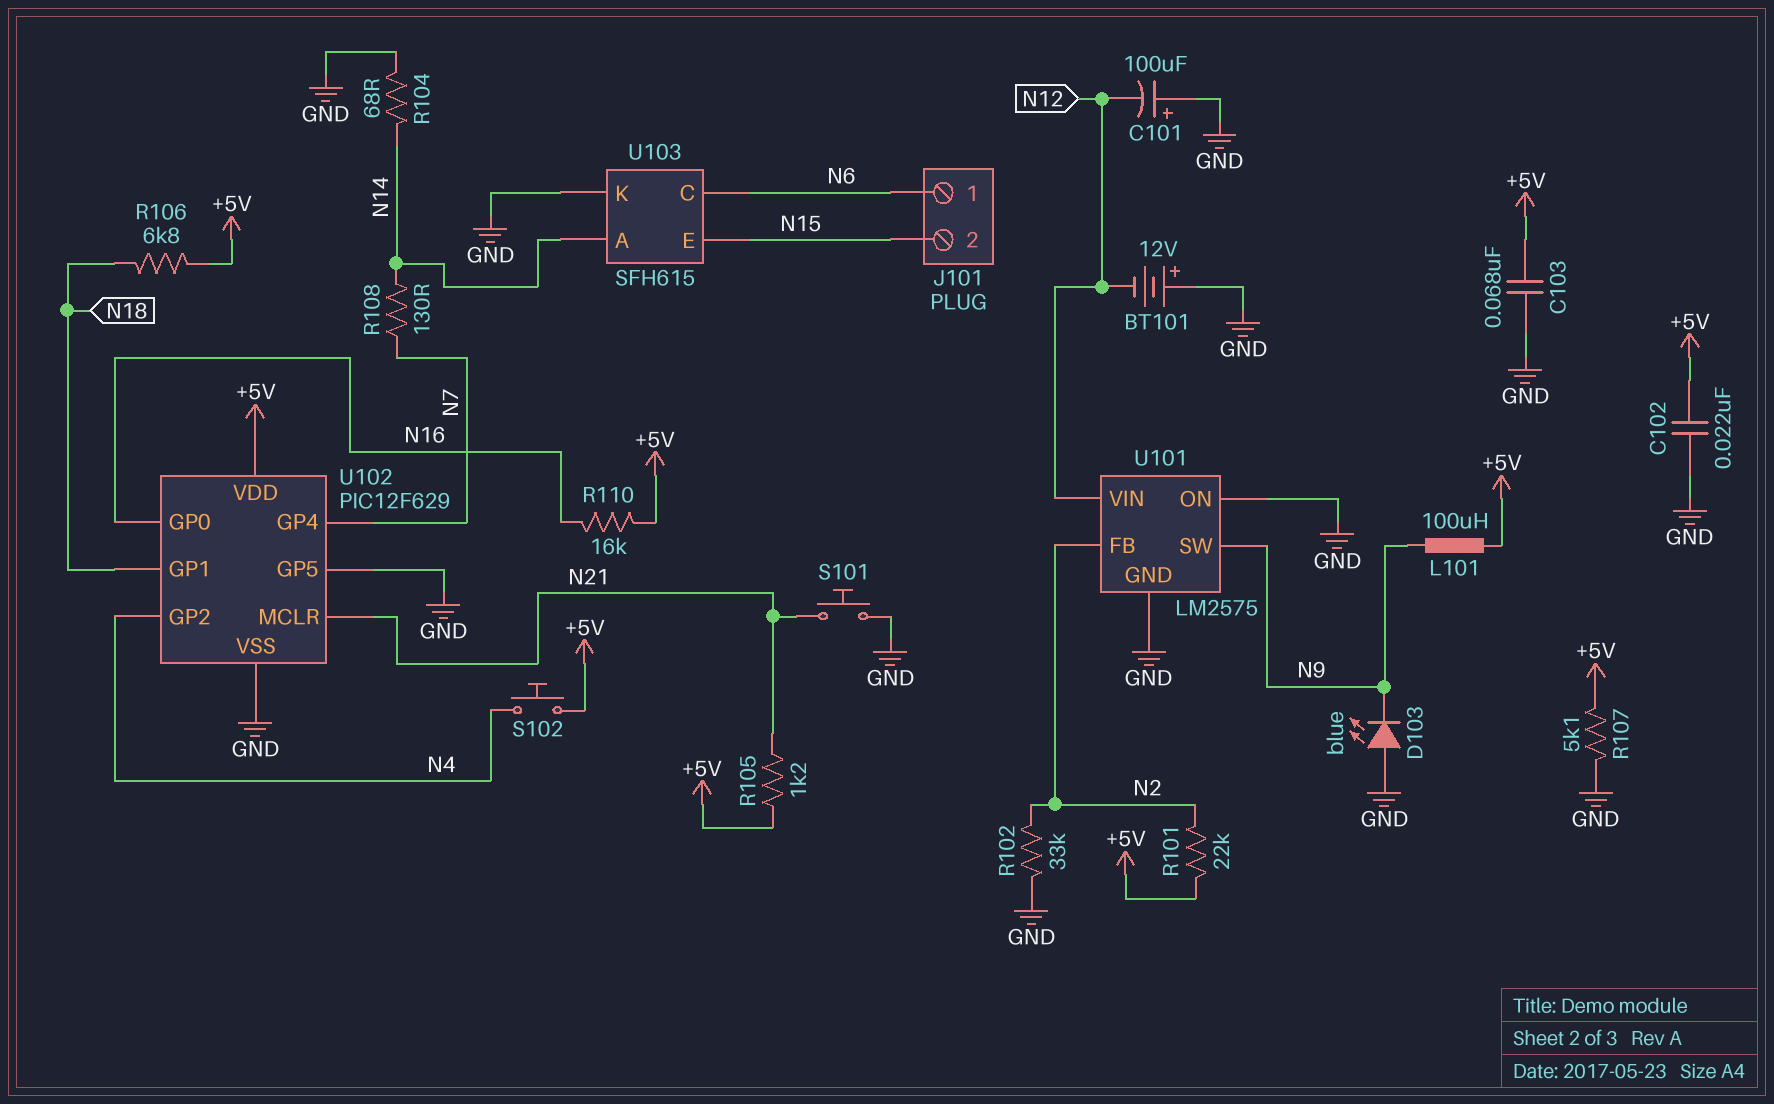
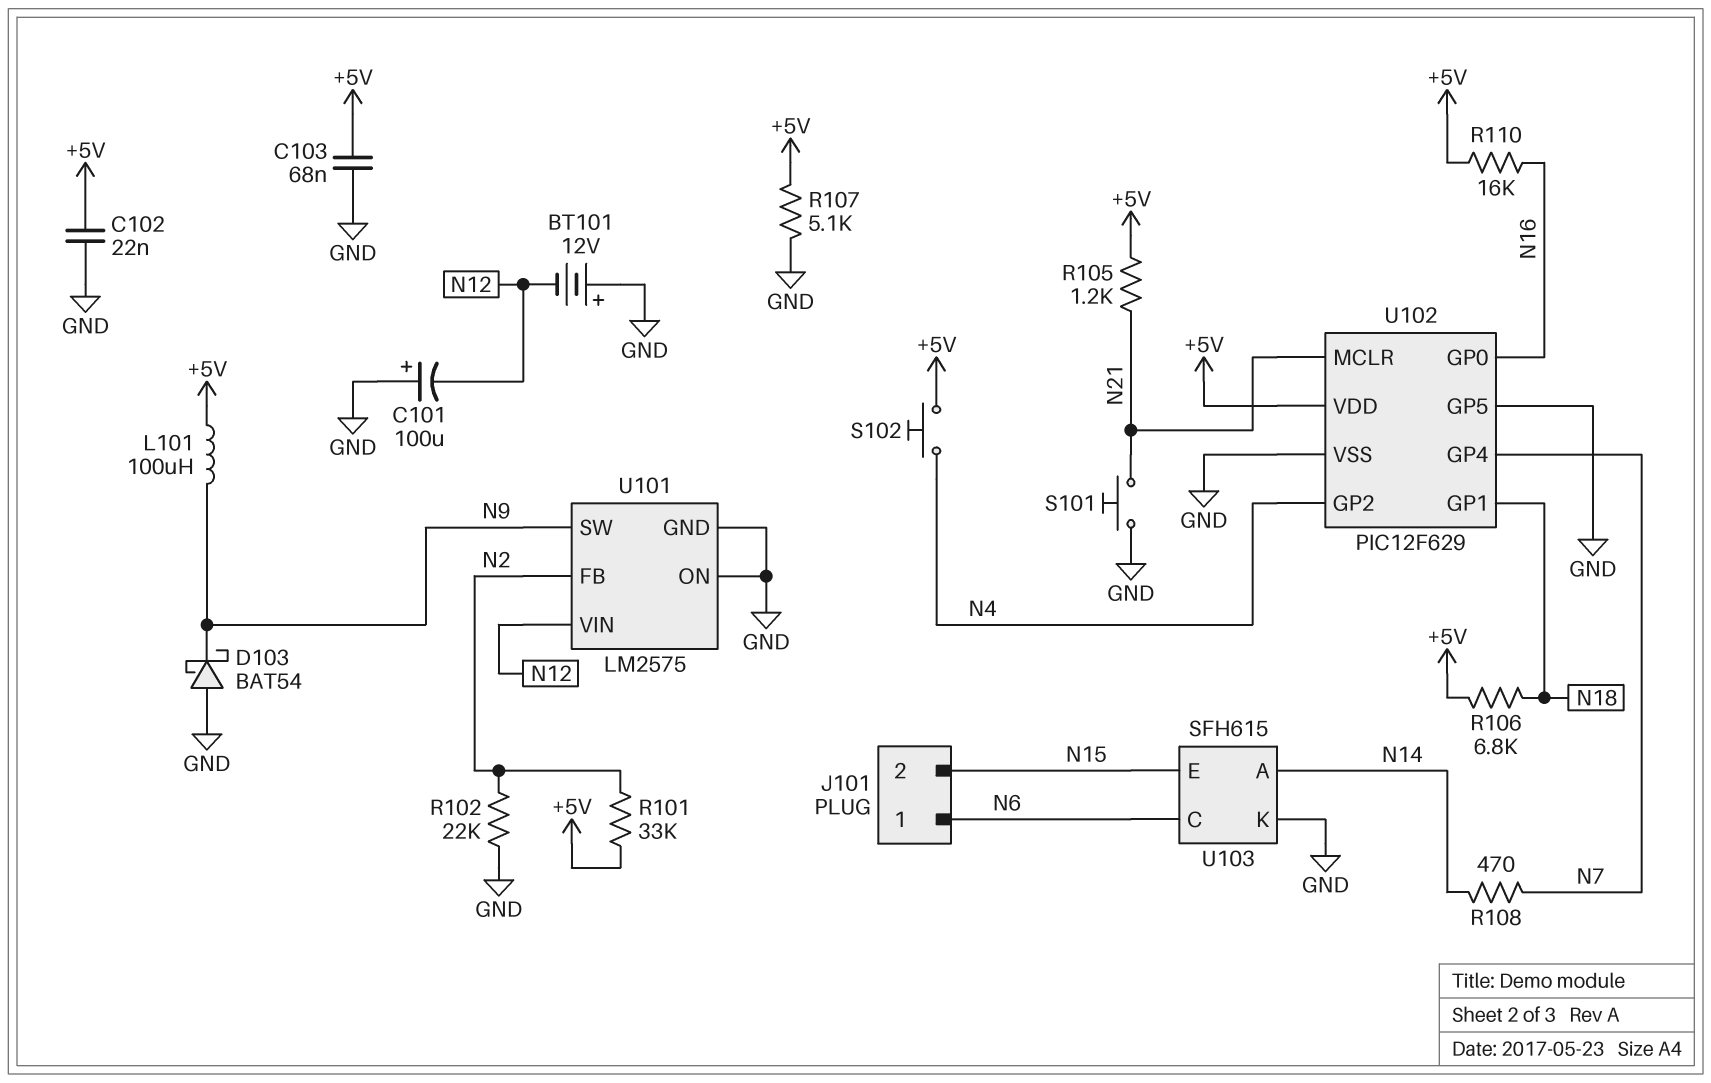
D103: LED blue (A GND, K N9) -> schottky BAT54 (A GND, K N9)
R101: 22k (+5V, N2) -> 33k (+5V, N2)
R102: 33k (GND, N2) -> 22k (GND, N2)
R104: 68 (GND, N14) -> none
R108: 130 (N7, N14) -> 470 (N7, N14)

